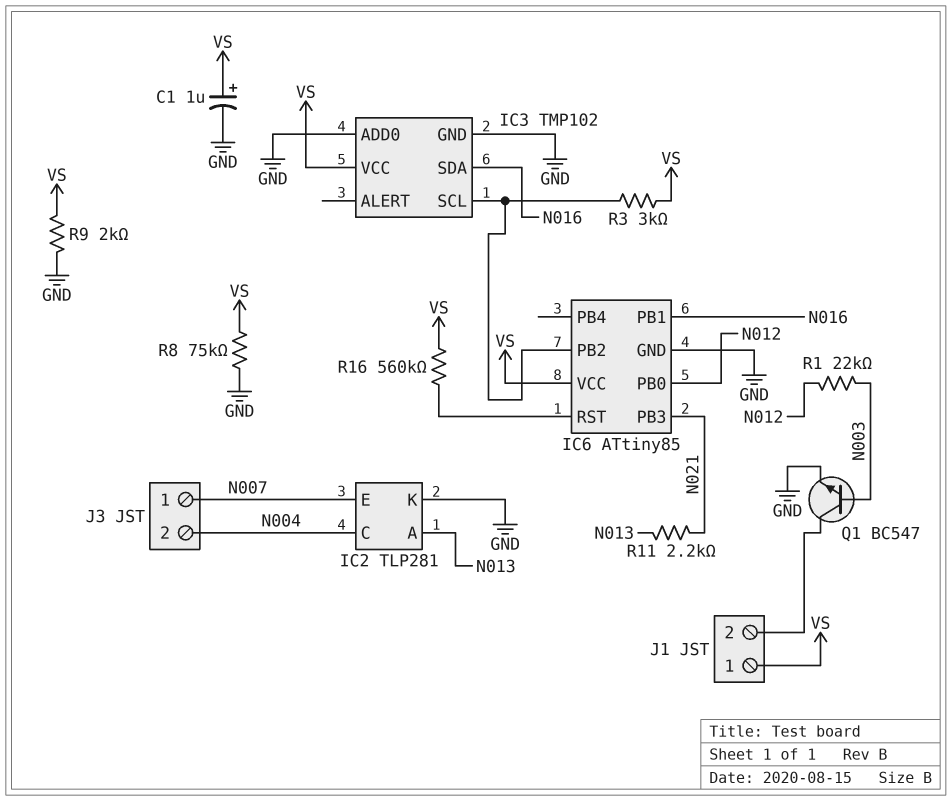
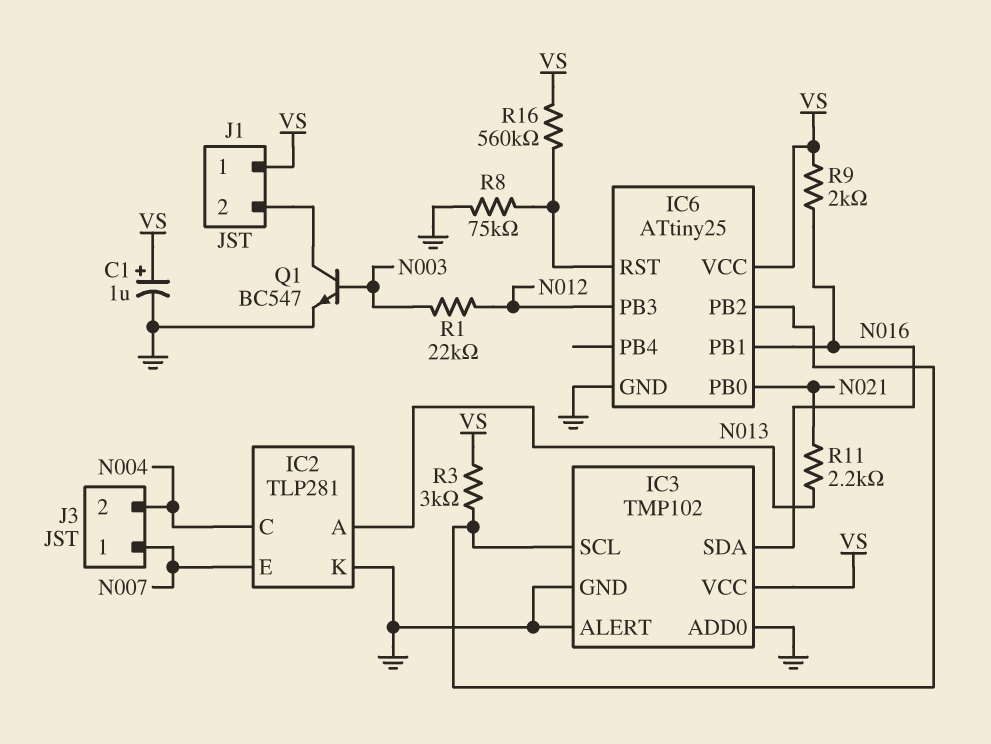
IC3 pin ALERT: none -> GND
IC6: ATtiny85 -> ATtiny25
IC6 pin PB0: N012 -> N021
IC6 pin PB3: N021 -> N012
R8: 75k (GND, VS) -> 75k (GND, IC6/RST)
R9: 2k (GND, VS) -> 2k (N016, VS)

